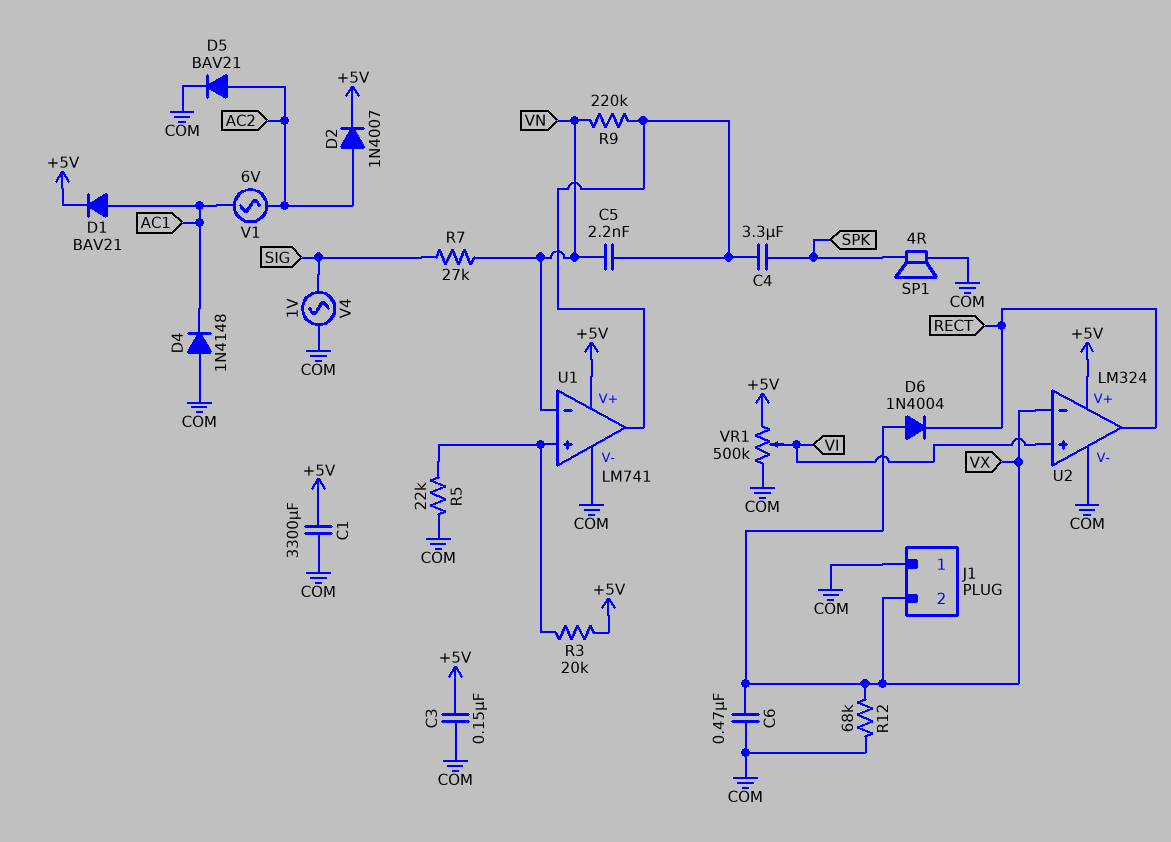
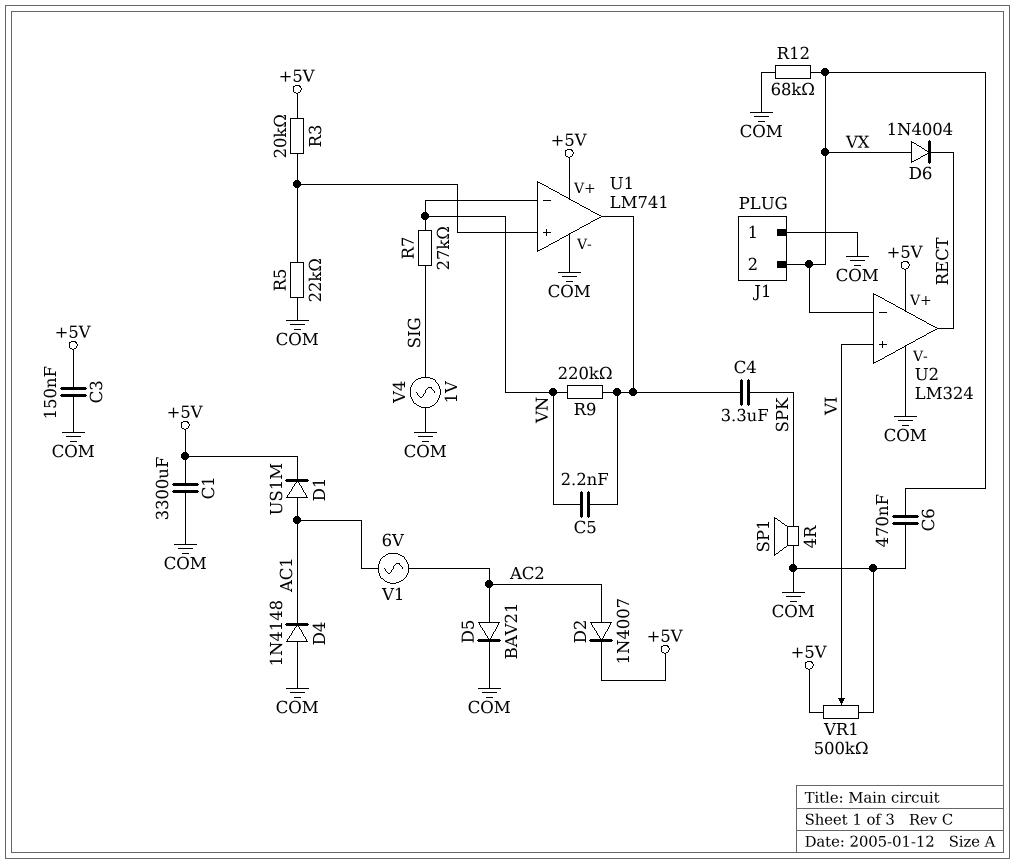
D1: diode BAV21 (A AC1, K +5V) -> diode US1M (A AC1, K +5V)

